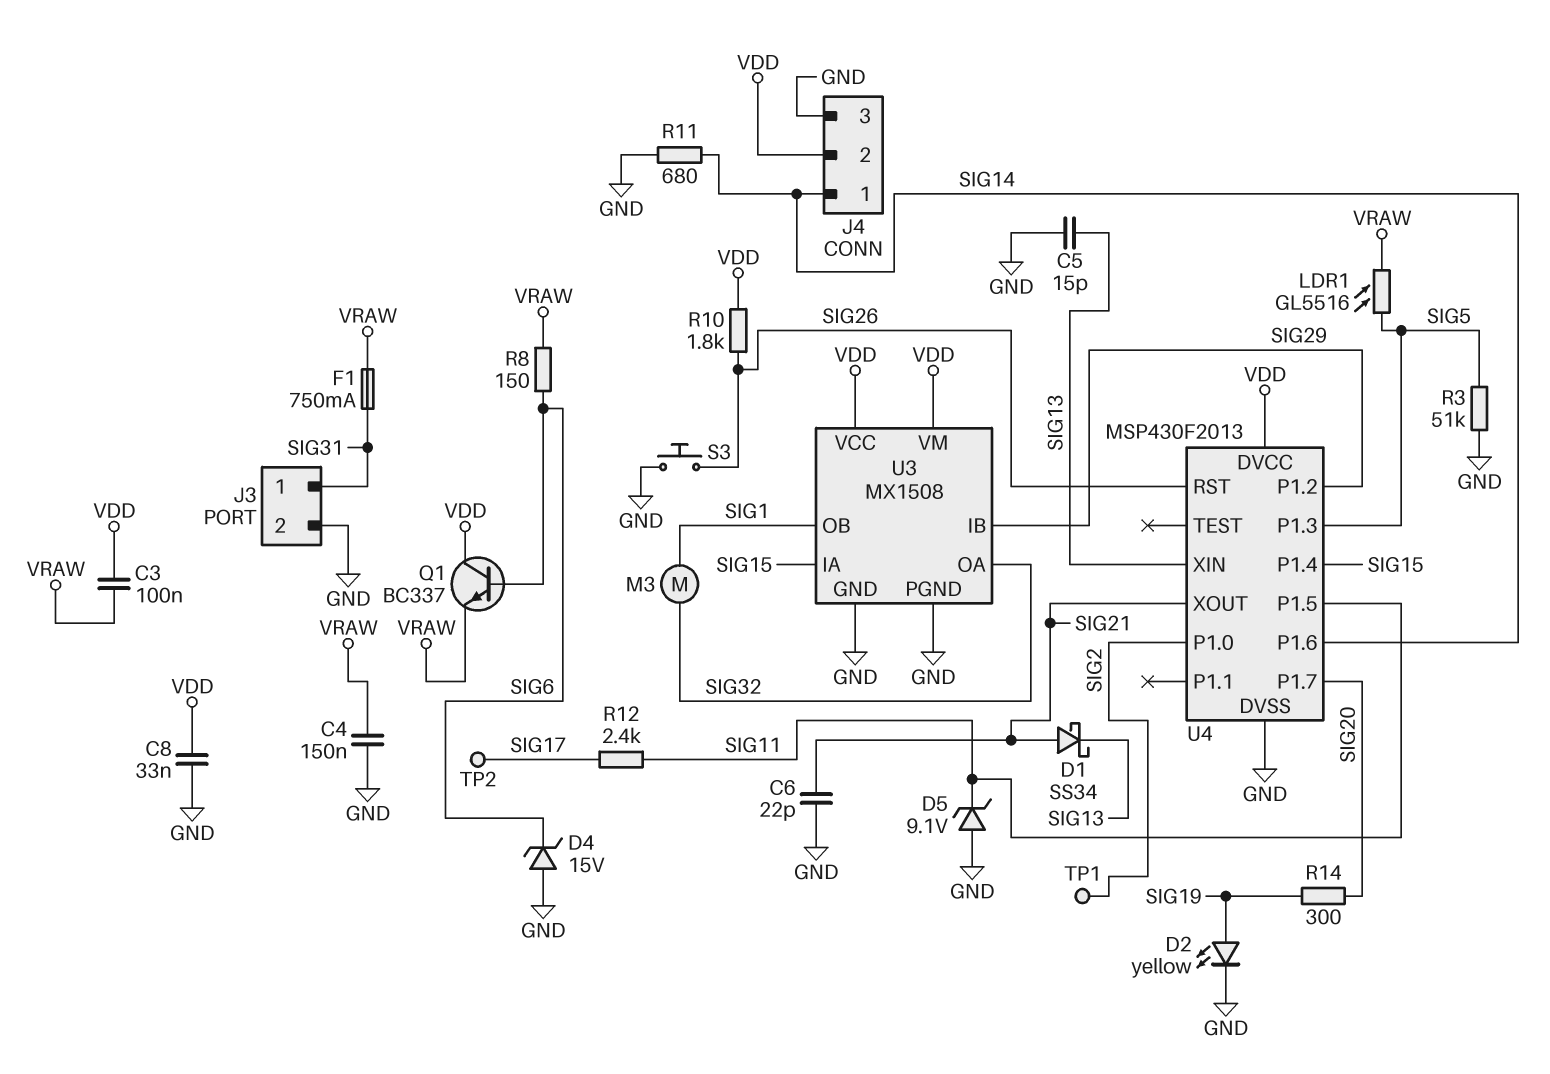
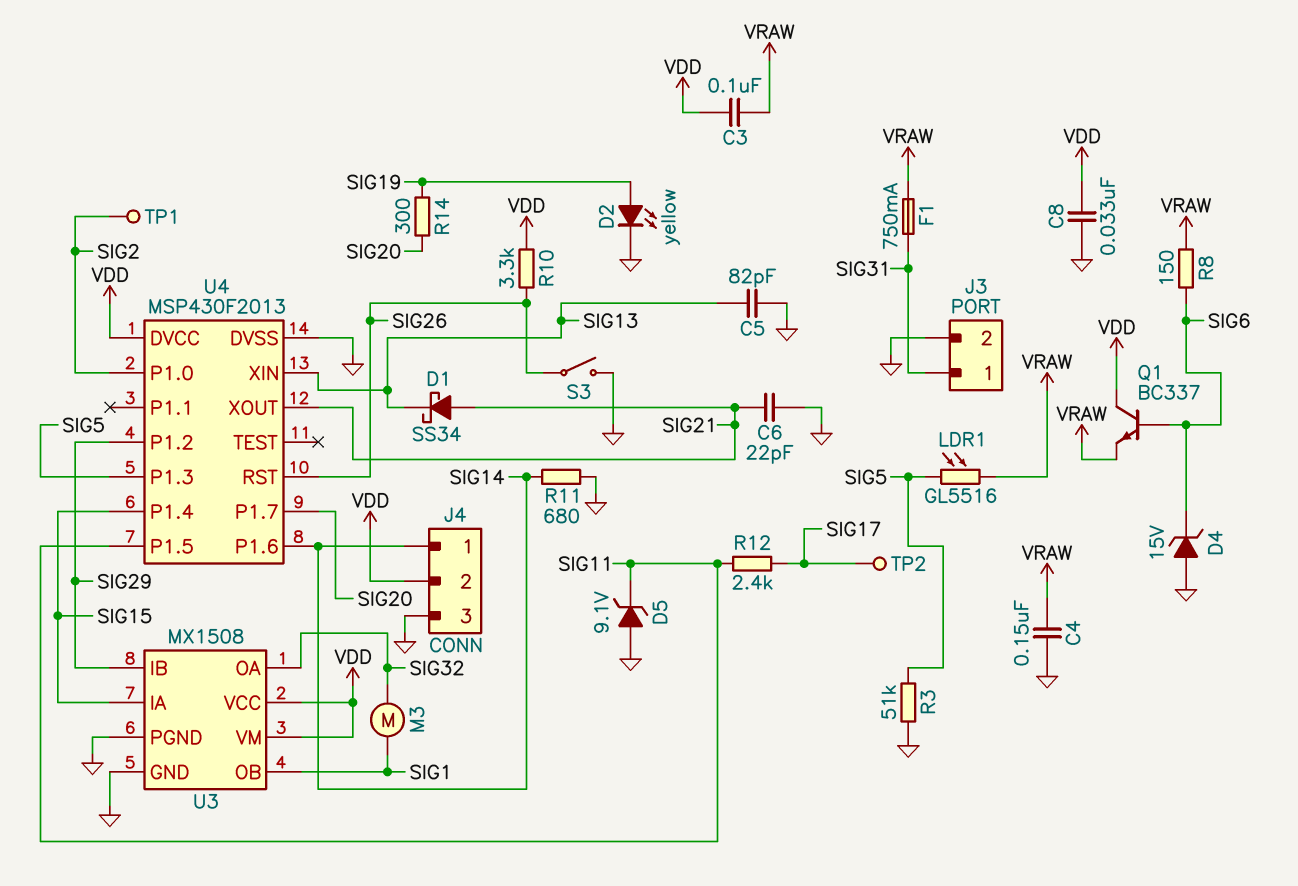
C5: 15pF (GND, SIG13) -> 82pF (GND, SIG13)
R10: 1.8k (SIG26, VDD) -> 3.3k (SIG26, VDD)
S3: button (GND, SIG26) -> switch (GND, SIG26)

